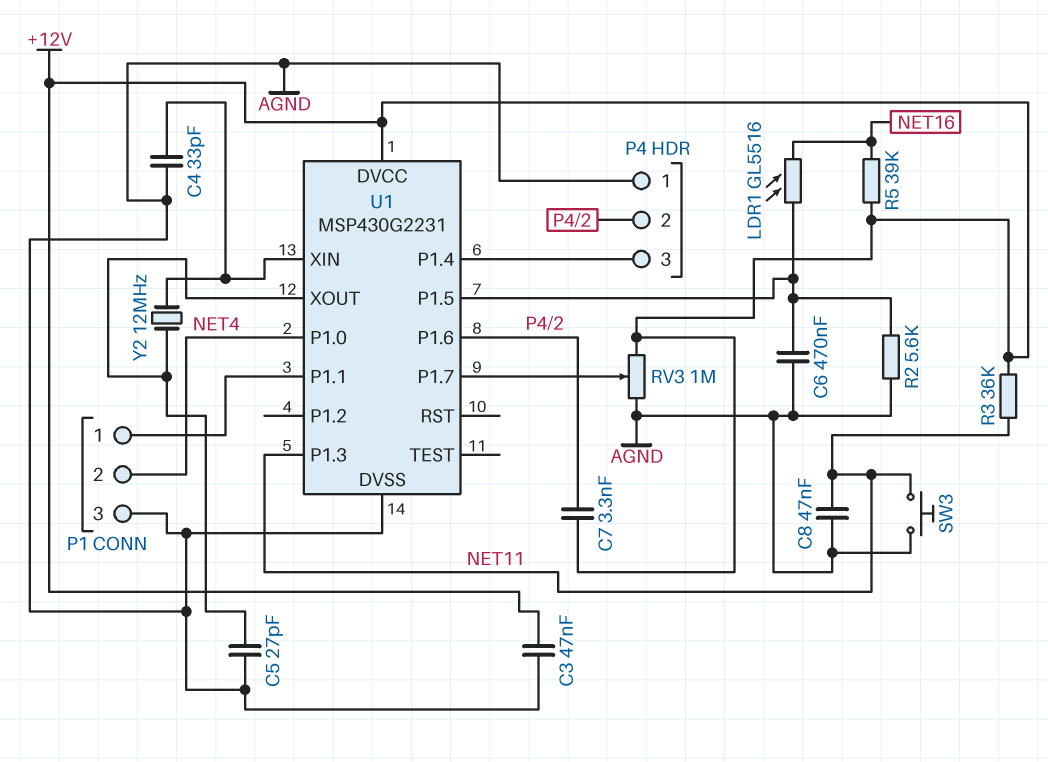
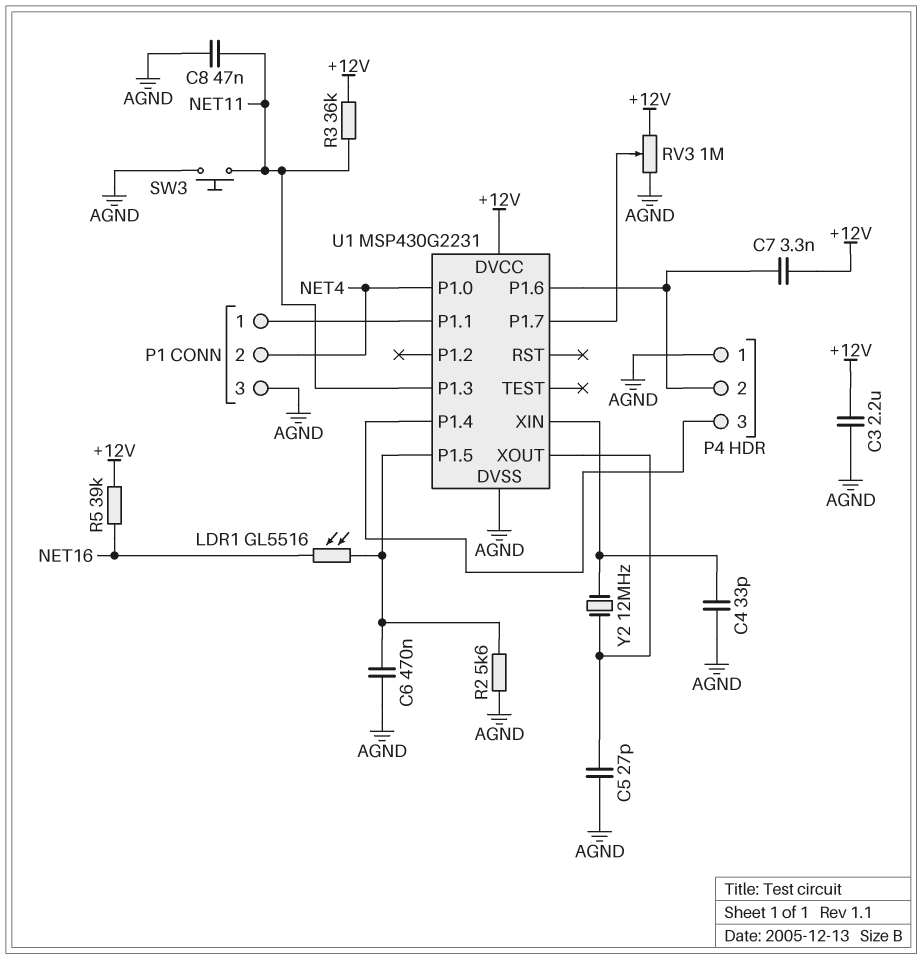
C3: 47nF (+12V, AGND) -> 2.2uF (+12V, AGND)

